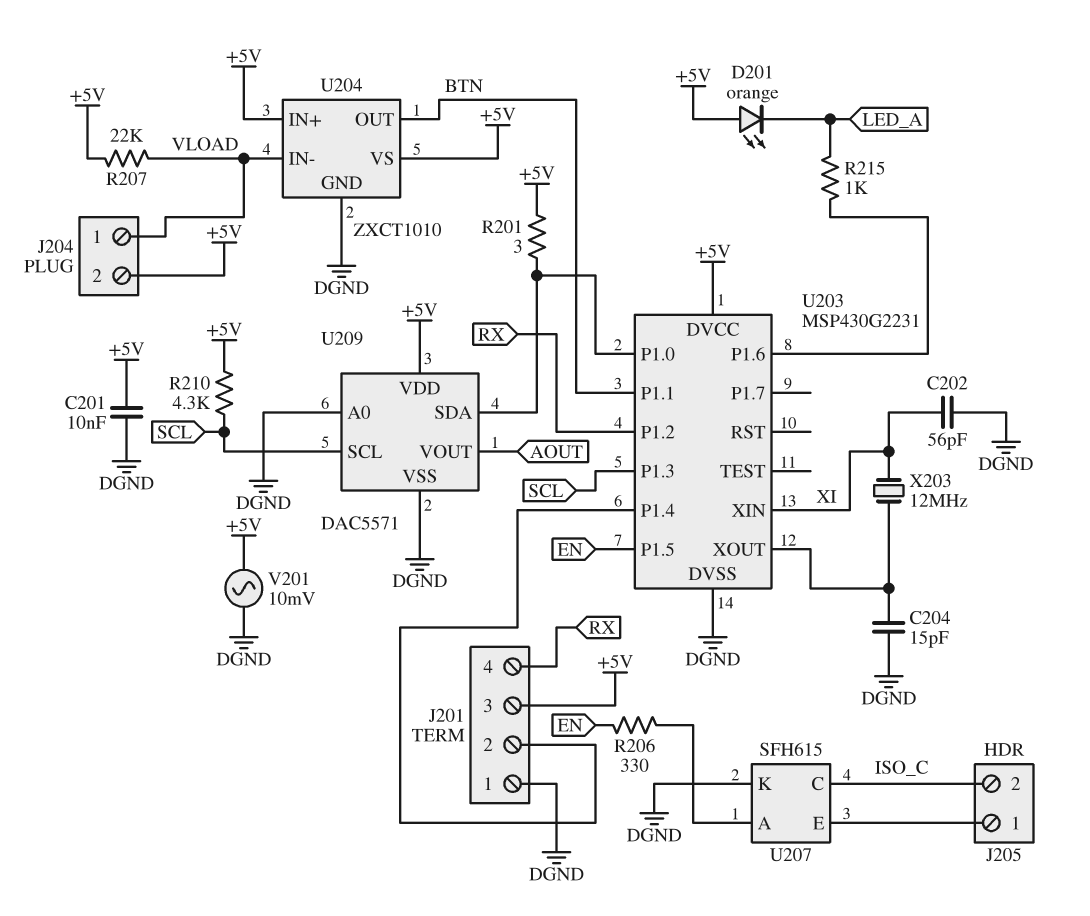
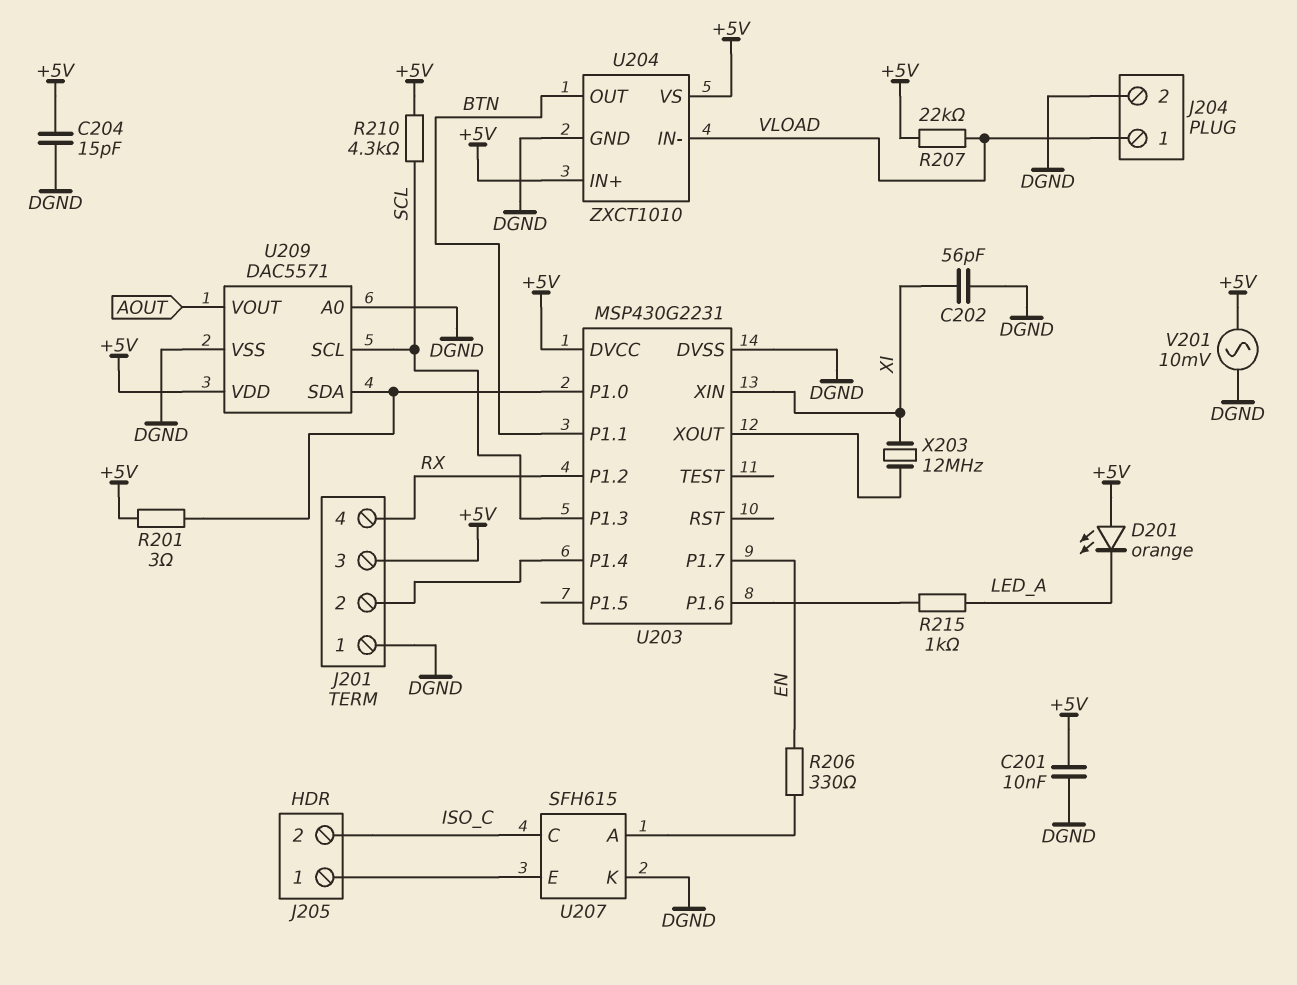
C204: 15pF (DGND, U203/XOUT) -> 15pF (+5V, DGND)
J204 pin 2: +5V -> DGND
U203 pin P1.5: EN -> none
U203 pin P1.7: none -> EN

